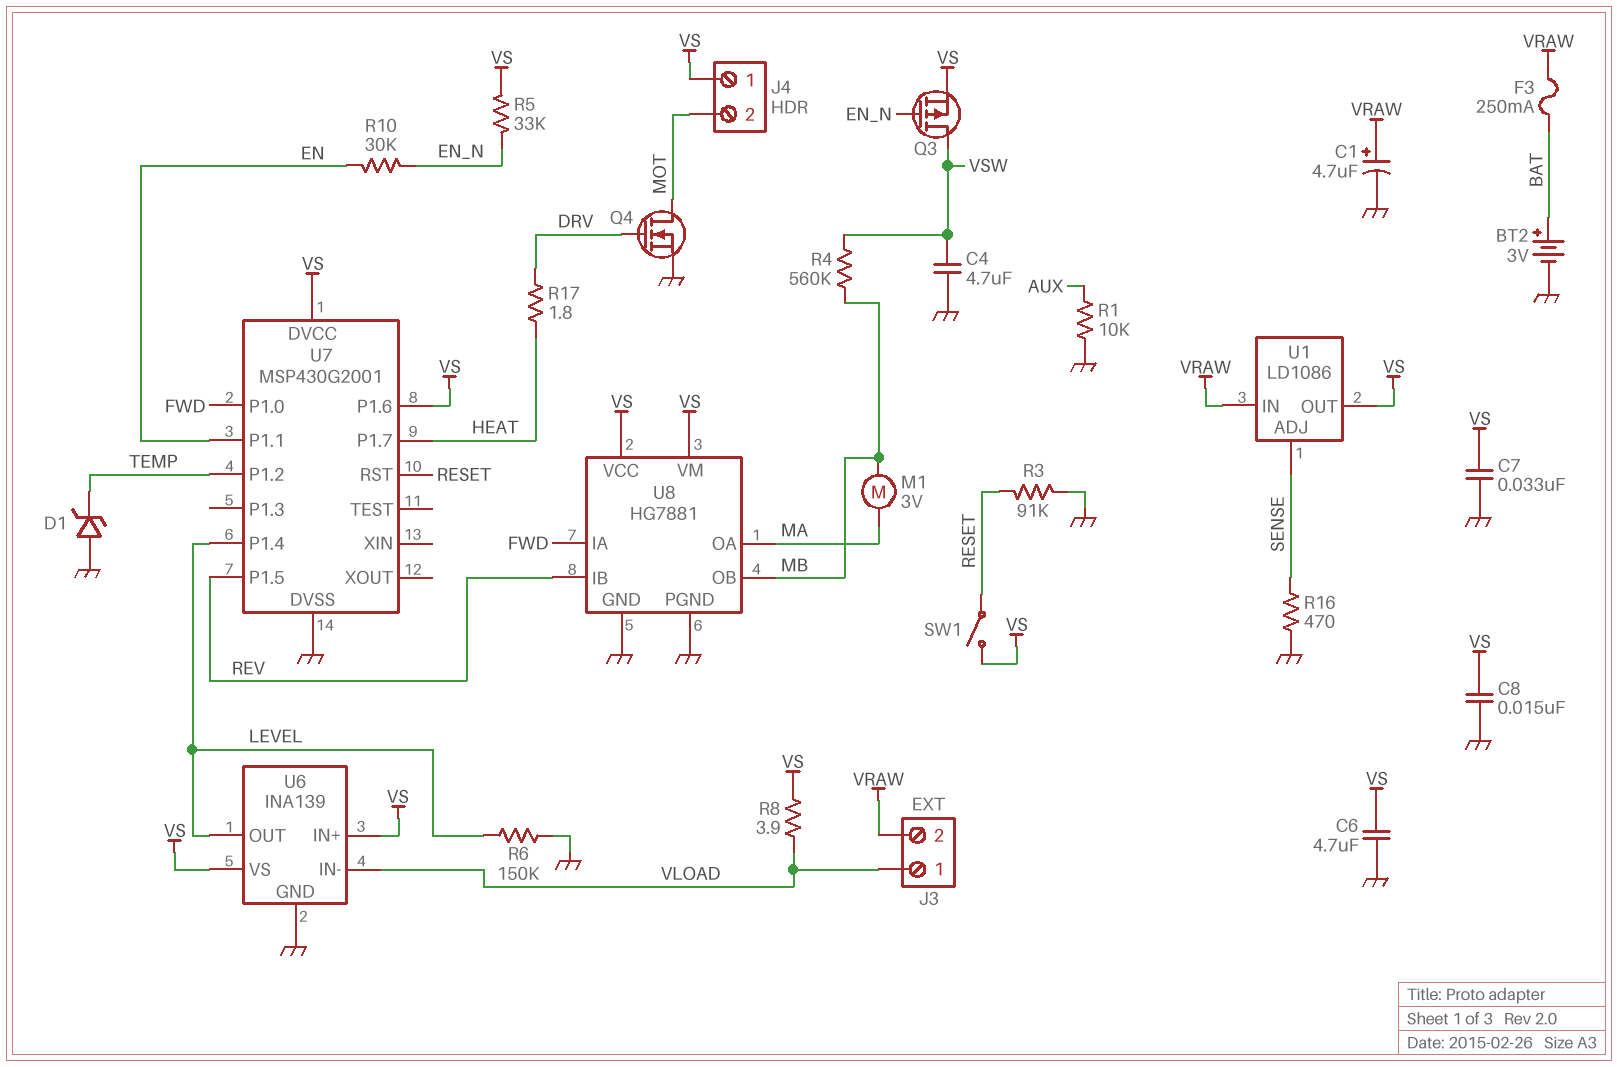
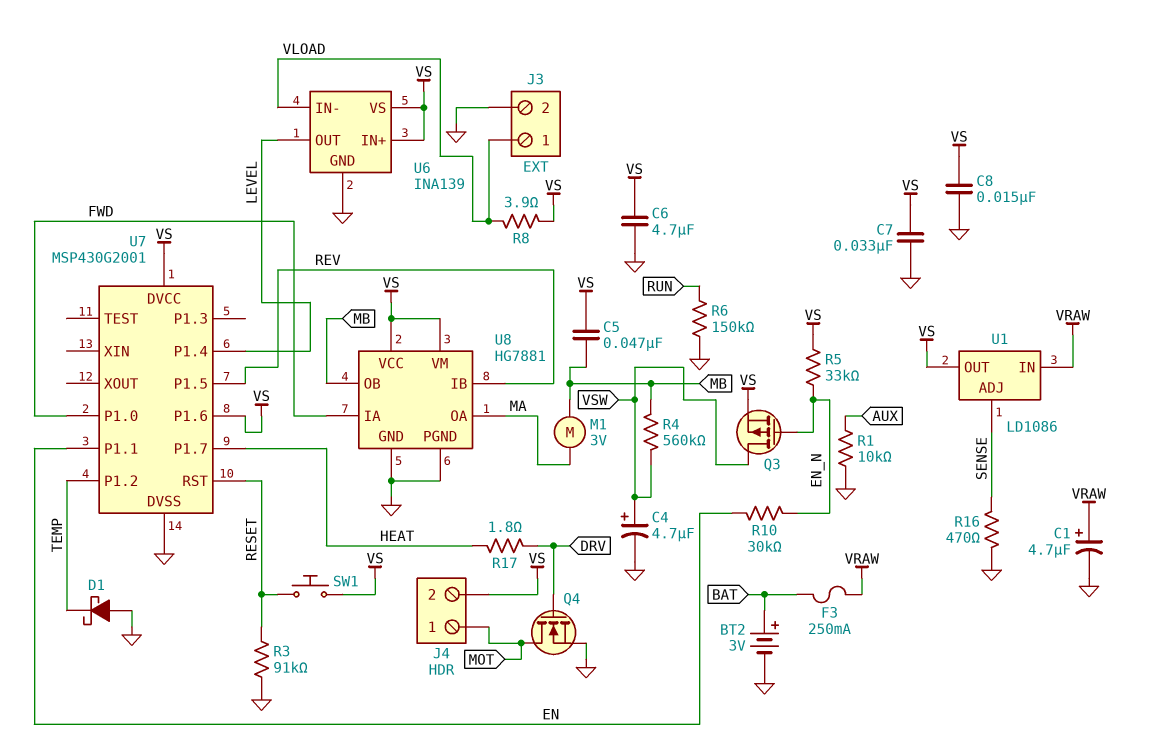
C4: 4.7uF (GND, VSW) -> 4.7uF (plus VSW, minus GND)
C5: none -> 47nF (MB, VS)
D1: zener (A GND, K TEMP) -> schottky (A GND, K TEMP)
J3 pin 2: VRAW -> GND
J4 pin 1: VS -> MOT
J4 pin 2: MOT -> VS
R6: 150k (GND, LEVEL) -> 150k (GND, RUN)
SW1: switch (RESET, VS) -> button (RESET, VS)

